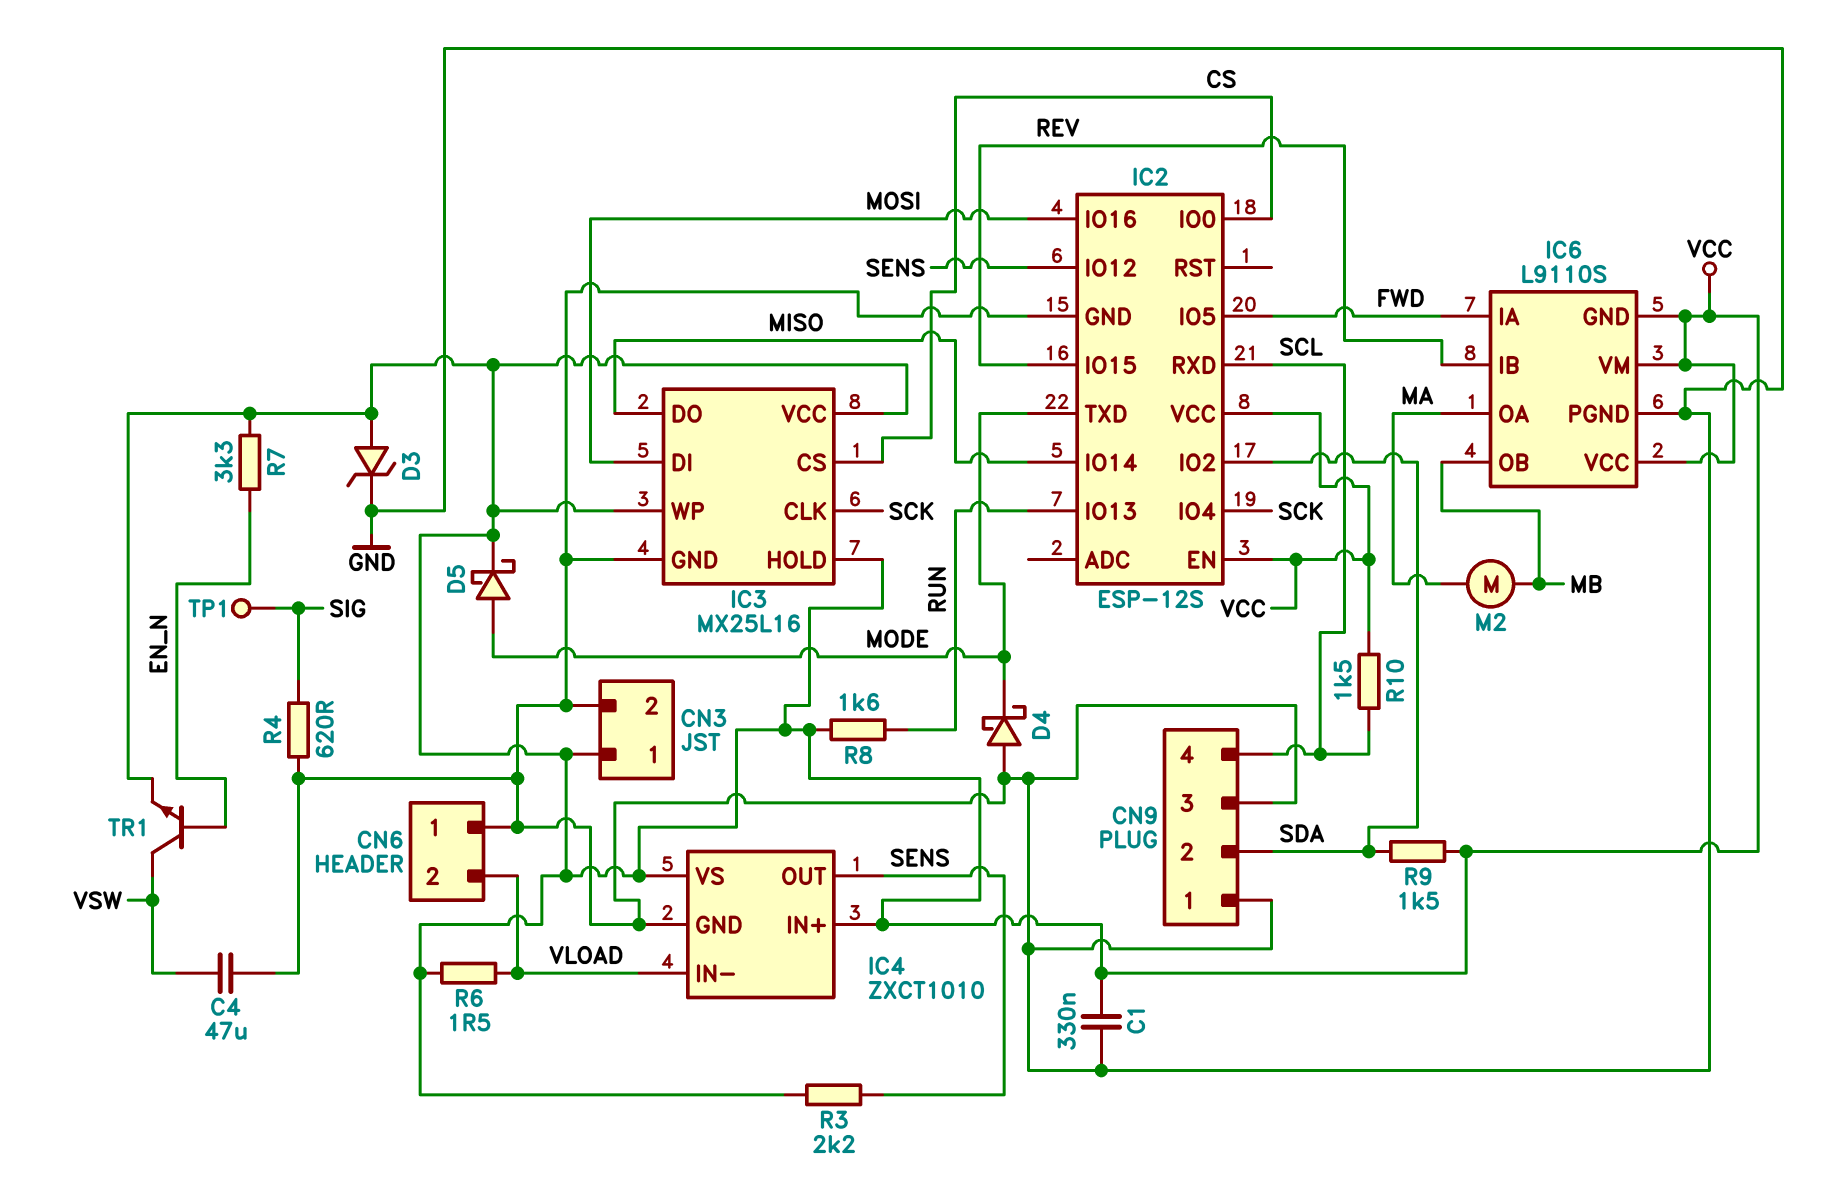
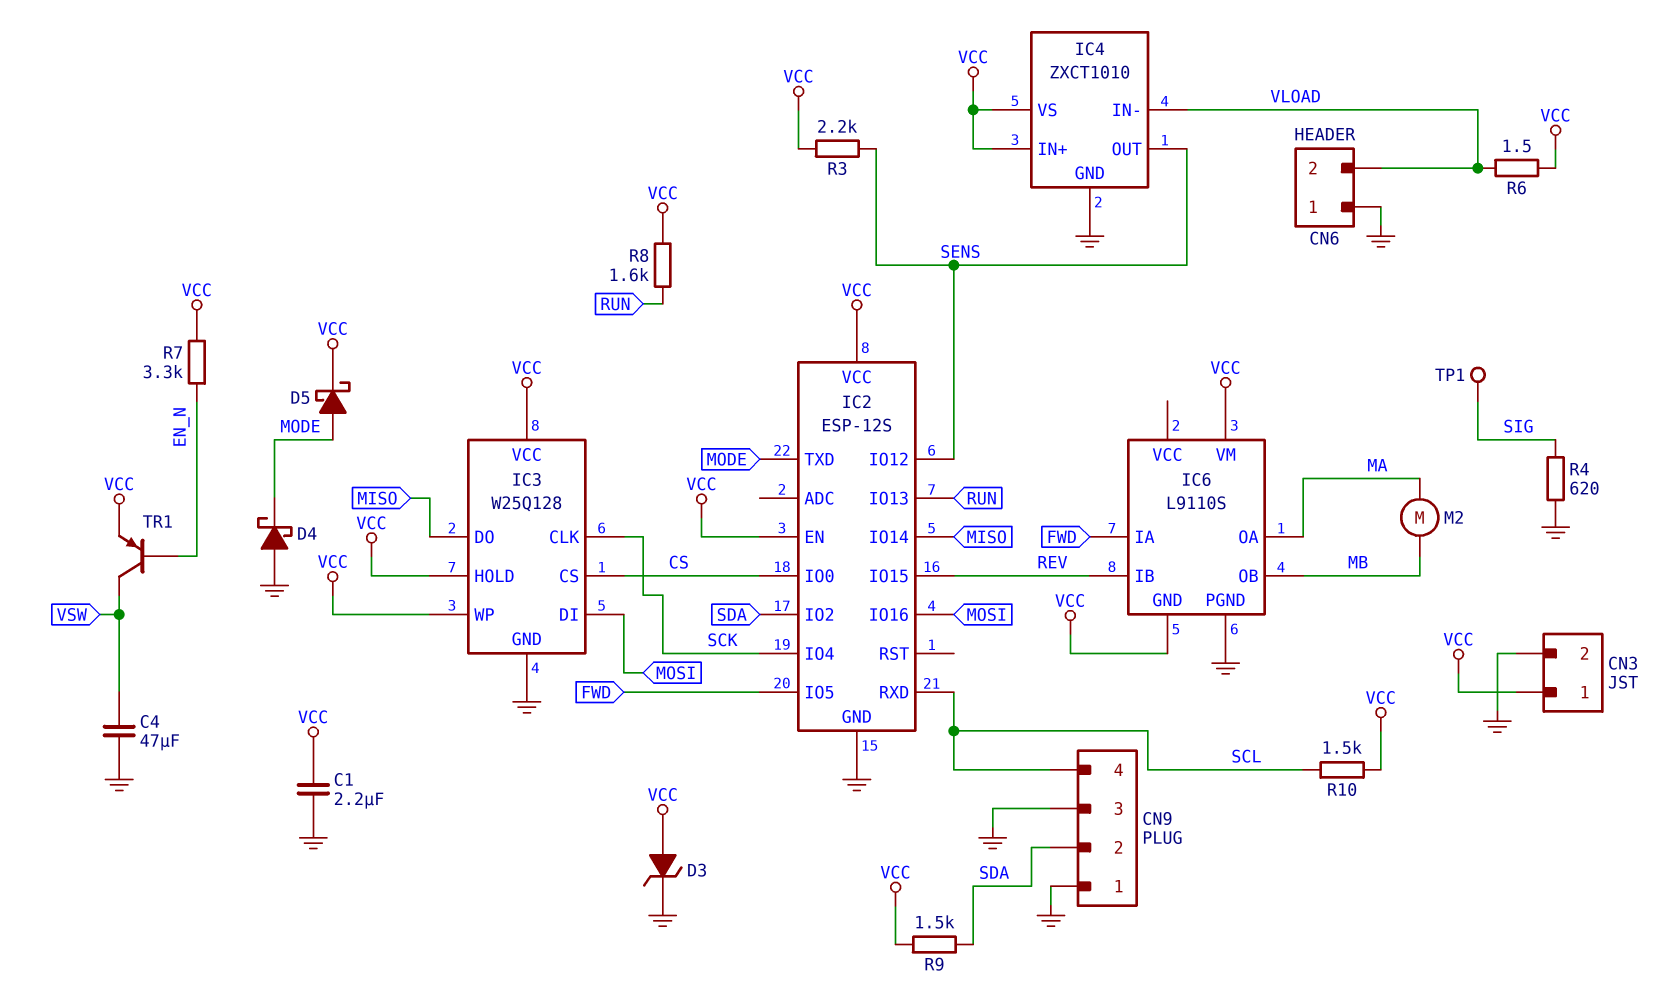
C1: 330nF (GND, VCC) -> 2.2uF (GND, VCC)
IC3: MX25L16 -> W25Q128
IC6 pin VCC: VCC -> none
TR1: NPN (B EN_N, C VSW, E VCC) -> PNP (B EN_N, C VSW, E VCC)

